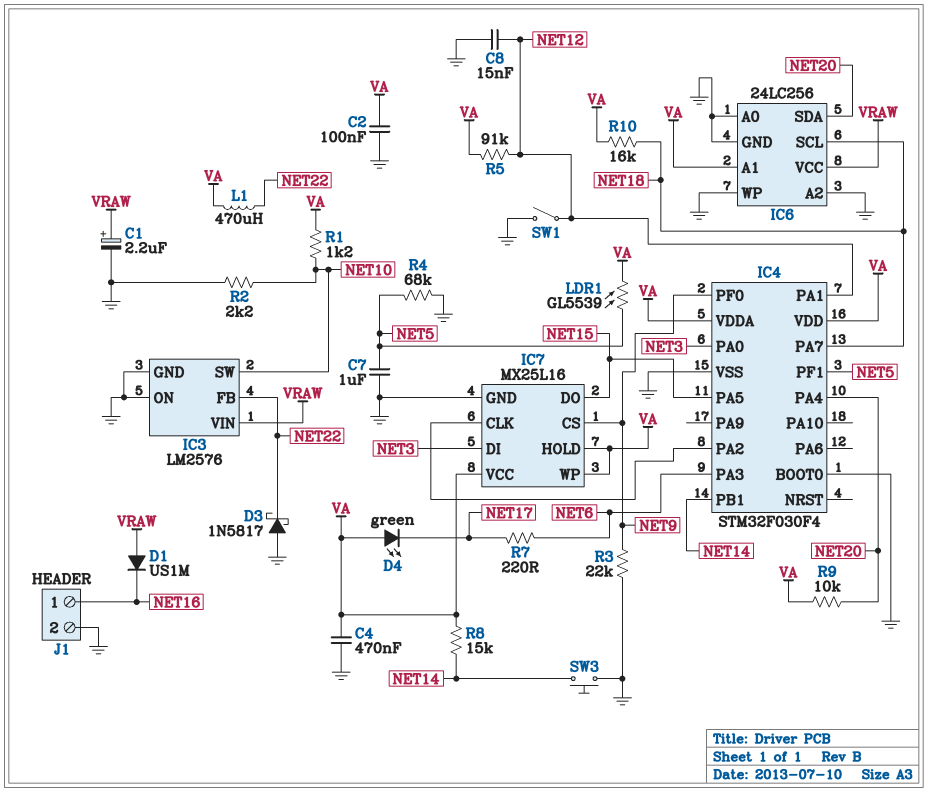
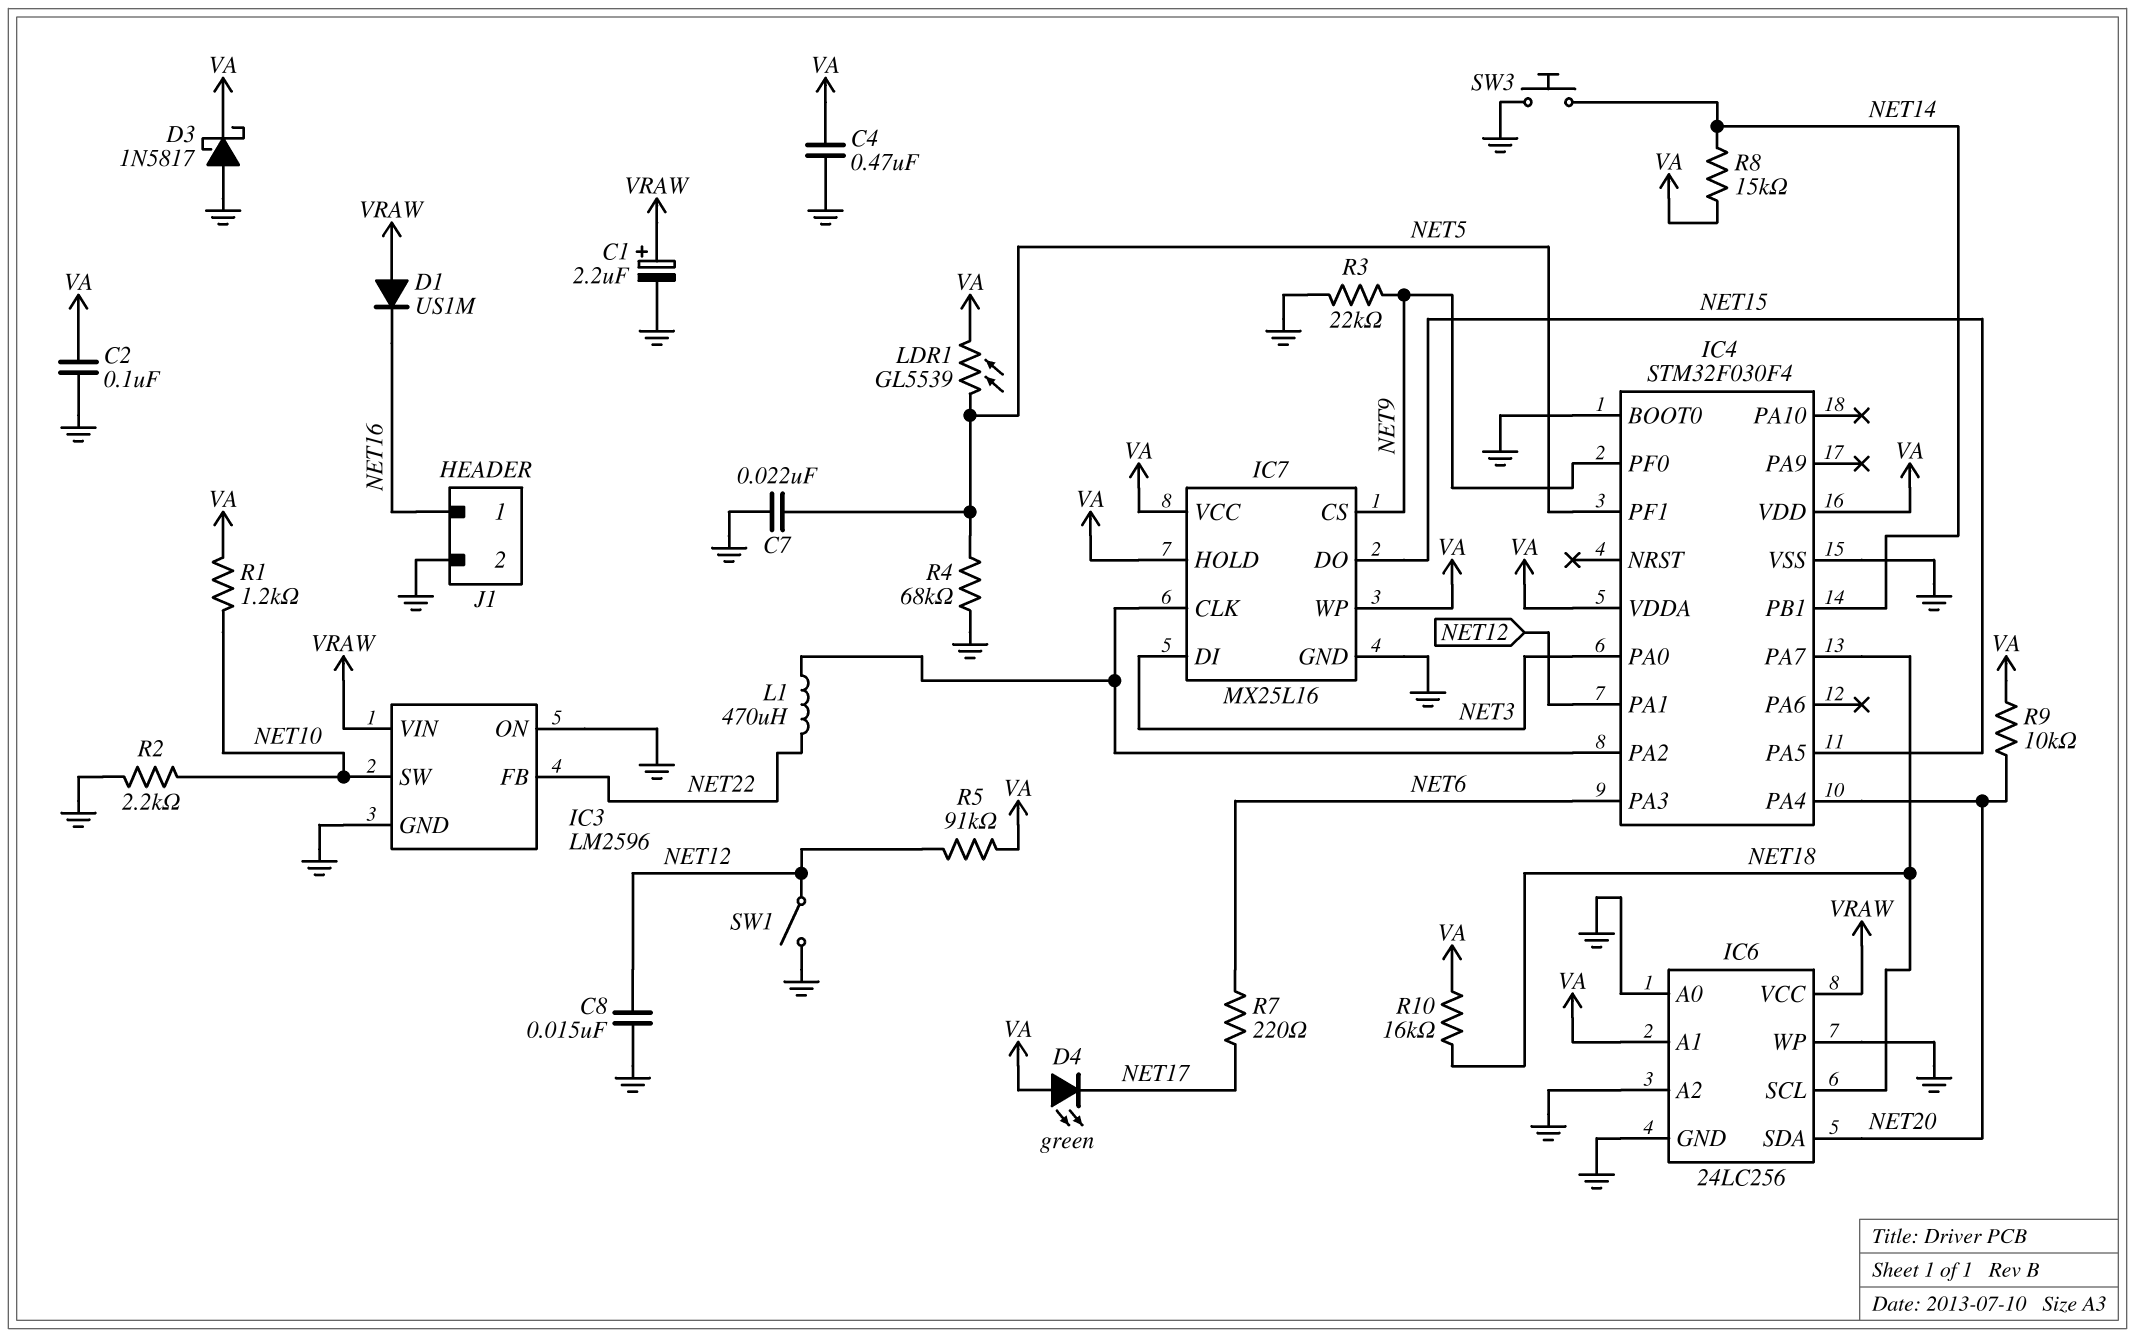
C7: 1uF (GND, NET5) -> 22nF (GND, NET5)
D3: schottky 1N5817 (A GND, K NET22) -> schottky 1N5817 (A GND, K VA)
IC3: LM2576 -> LM2596
L1: 470uH (NET22, VA) -> 470uH (IC4/PA2, NET22)

